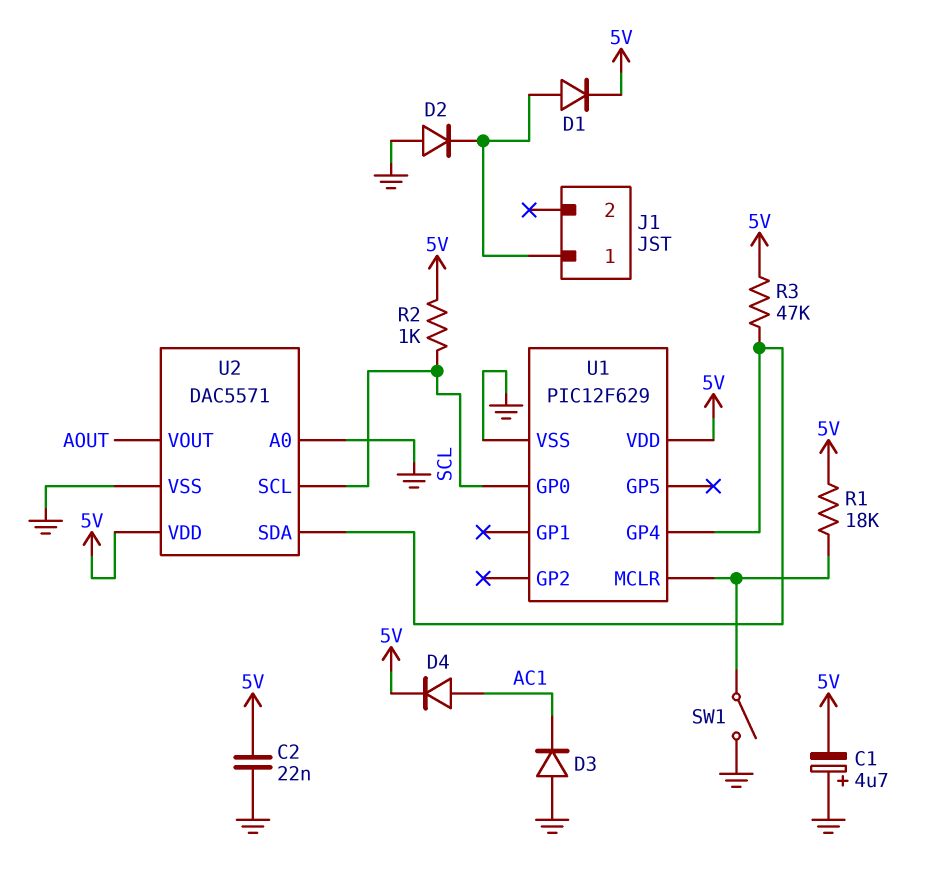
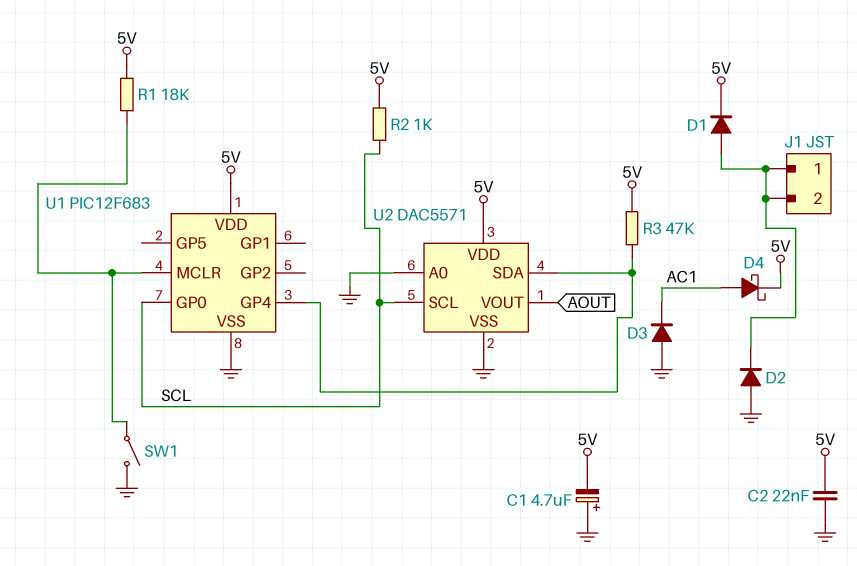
D4: diode (A AC1, K 5V) -> schottky (A AC1, K 5V)
J1 pin 2: none -> J1/1
U1: PIC12F629 -> PIC12F683

